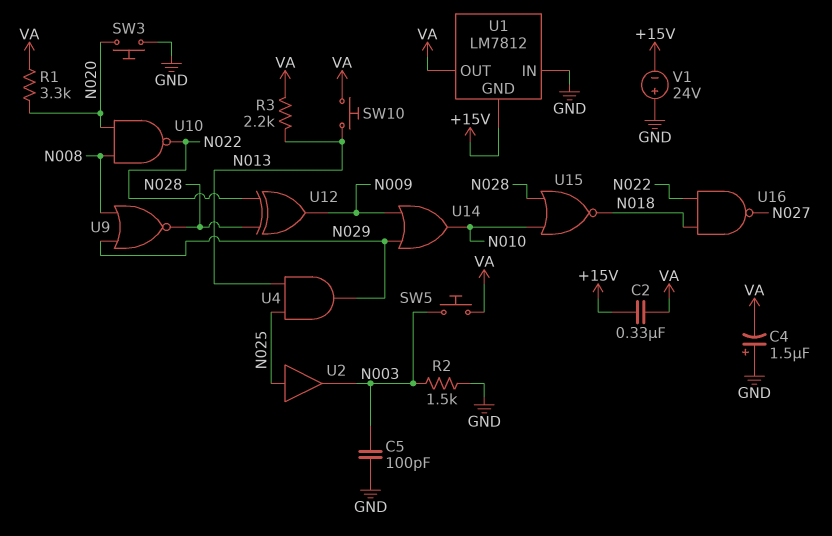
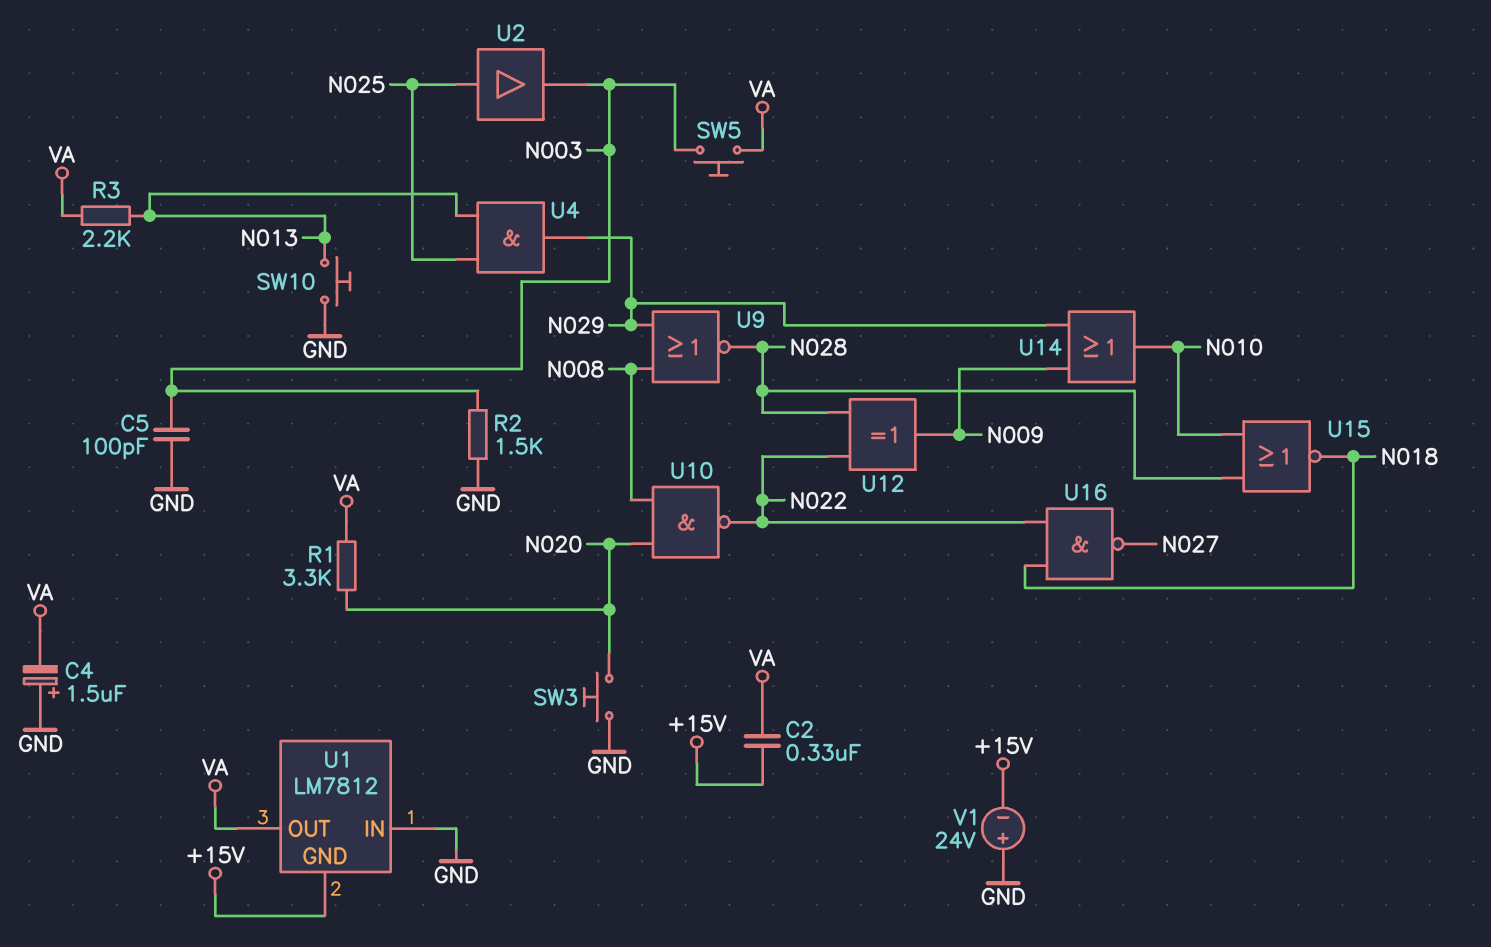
SW10: button (N013, VA) -> button (GND, N013)

